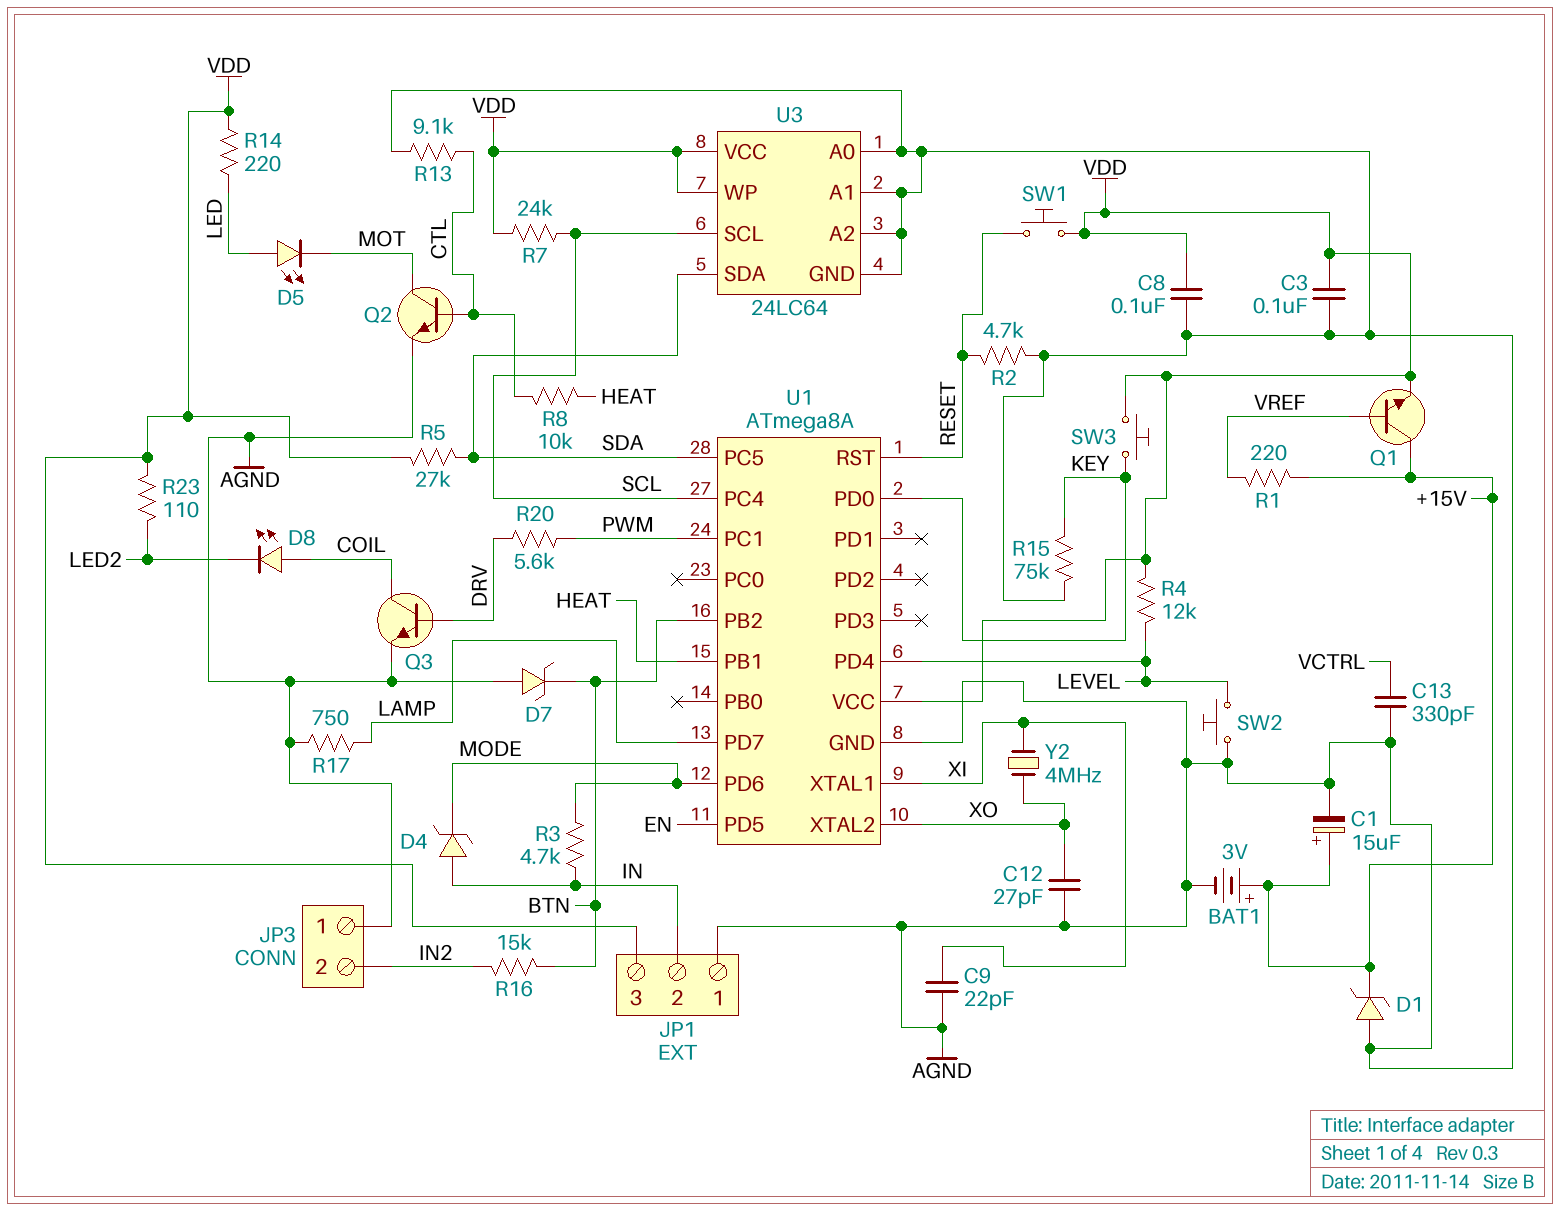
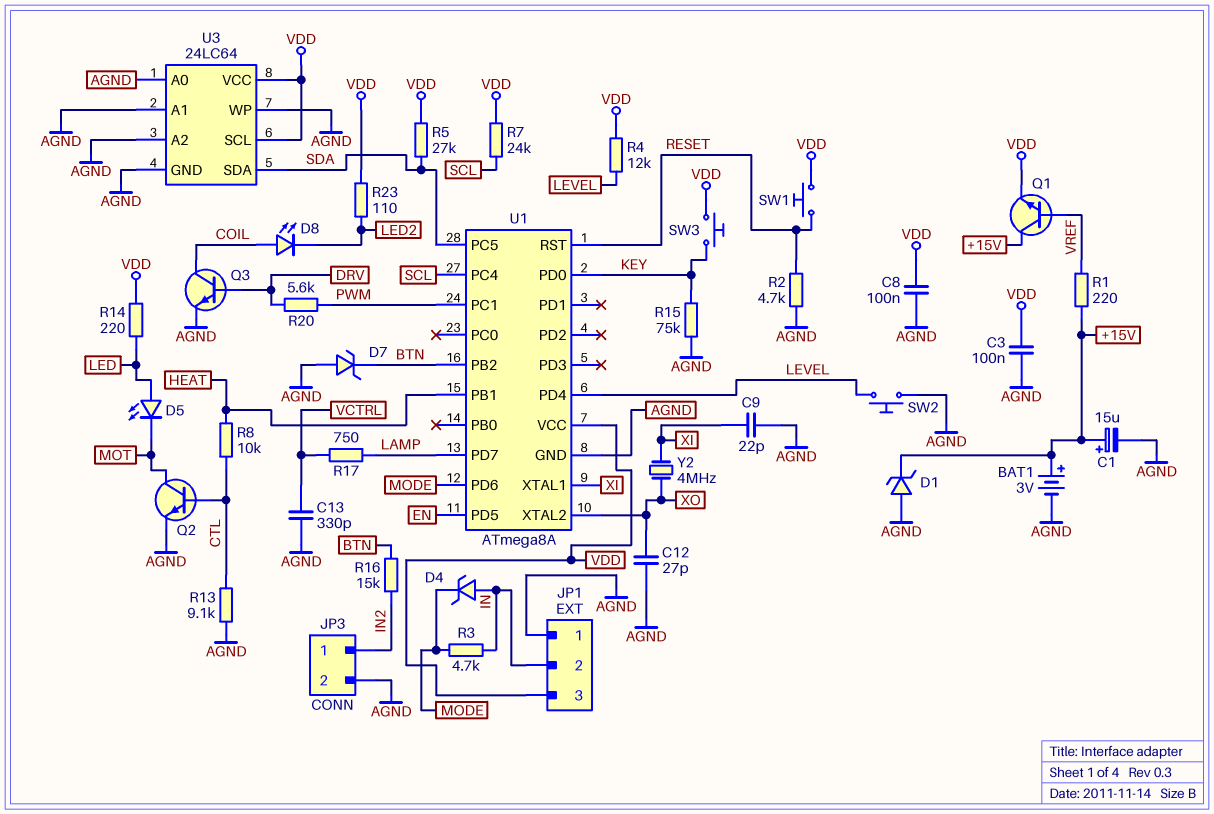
JP3 pin 1: AGND -> IN2
JP3 pin 2: IN2 -> AGND
R17: 750 (AGND, LAMP) -> 750 (LAMP, VCTRL)
U3 pin SCL: SCL -> VDD
U3 pin WP: VDD -> AGND

